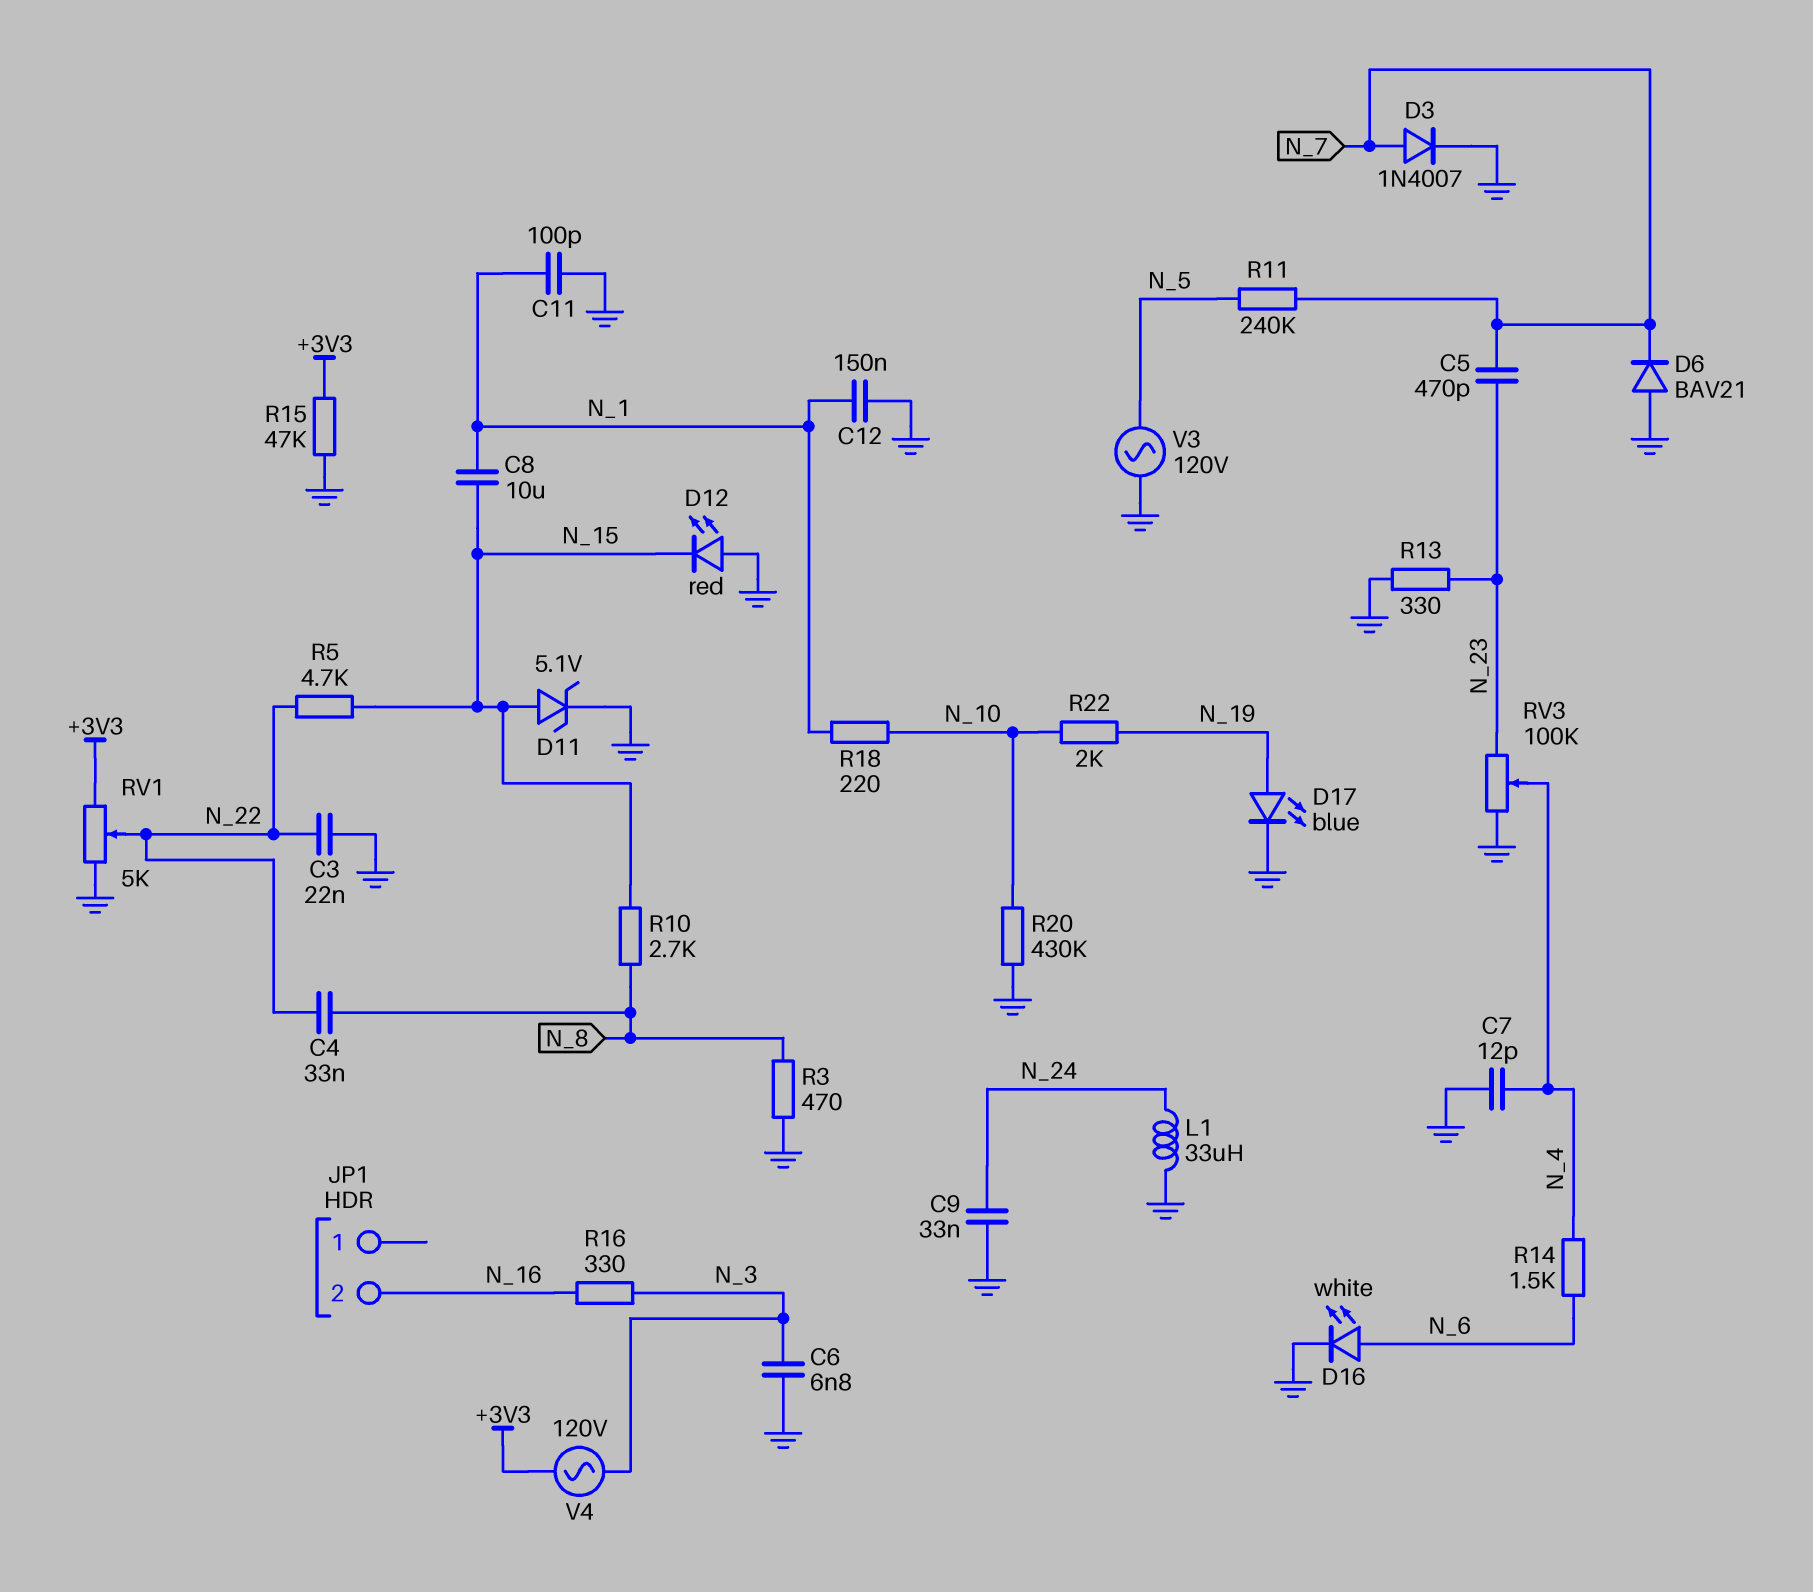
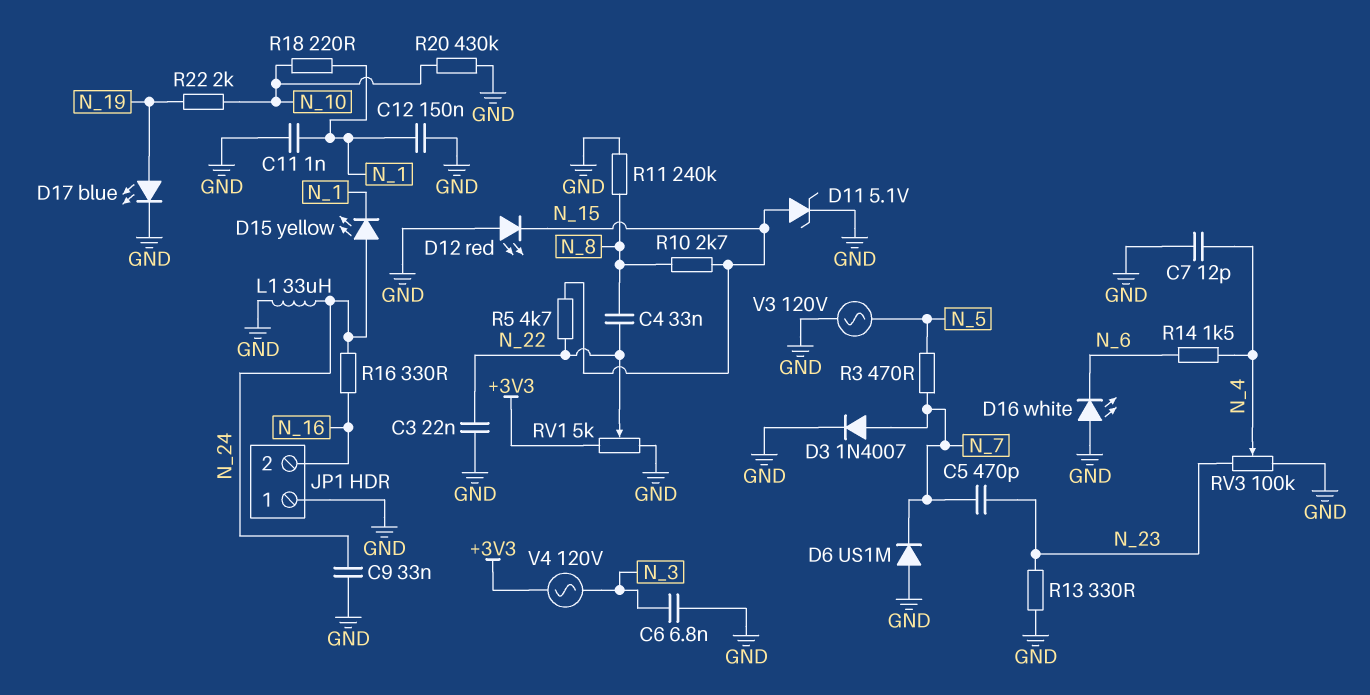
C8: 10uF (N_1, N_15) -> none
C11: 100pF (GND, N_1) -> 1nF (GND, N_1)
D6: diode BAV21 (A GND, K N_7) -> diode US1M (A GND, K N_7)
D15: none -> LED yellow (A N_24, K N_1)
D16: LED white (A N_6, K GND) -> LED white (A GND, K N_6)
JP1 pin 1: none -> GND
R3: 470 (GND, N_8) -> 470 (N_5, N_7)
R11: 240k (N_5, N_7) -> 240k (GND, N_8)
R15: 47k (+3V3, GND) -> none
R16: 330 (N_3, N_16) -> 330 (N_16, N_24)

